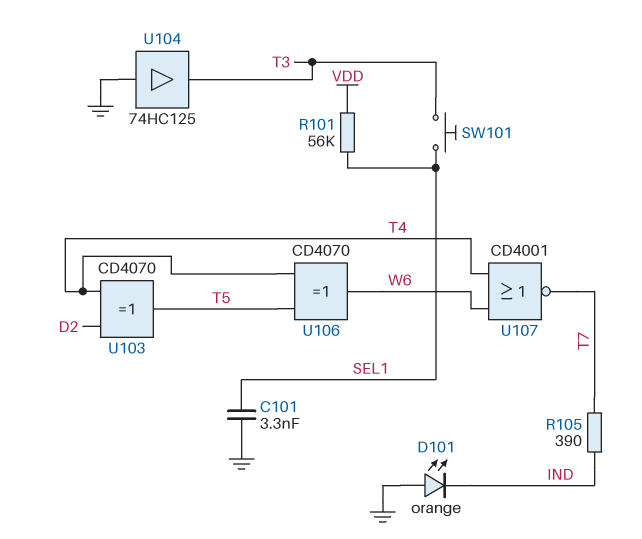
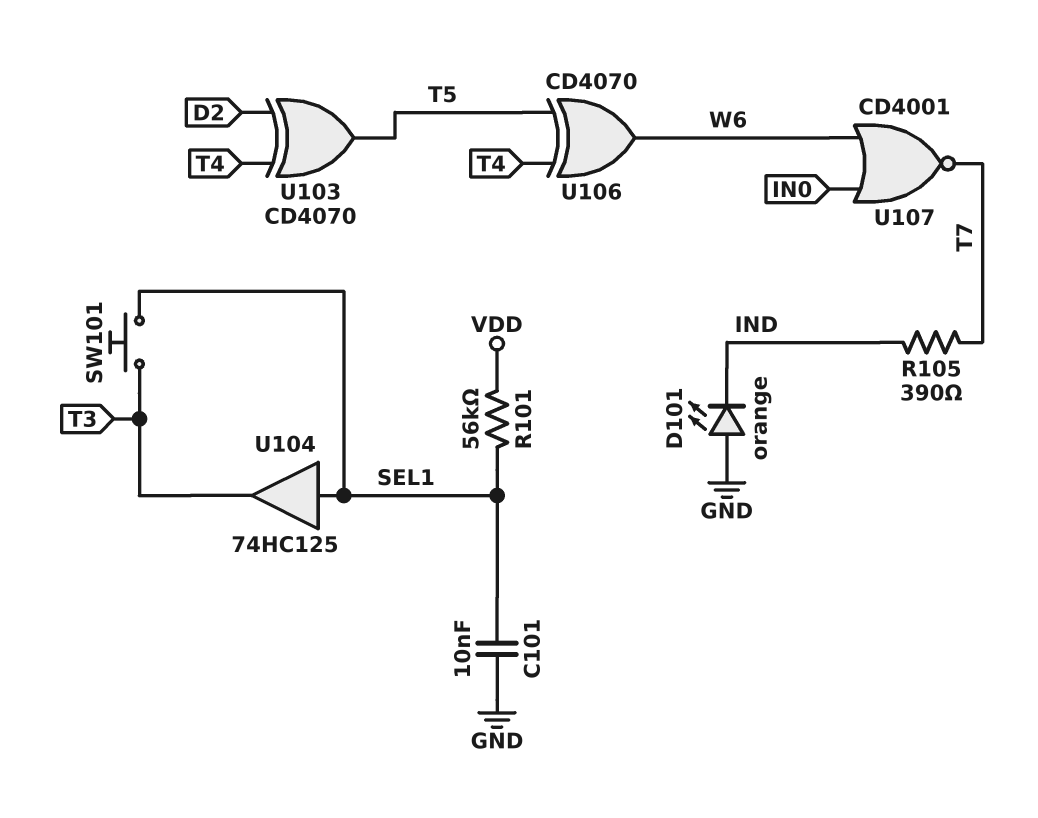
C101: 3.3nF (GND, SEL1) -> 10nF (GND, SEL1)
U104: buffer 74HC125 (in GND, out T3) -> buffer 74HC125 (in SEL1, out T3)
U107: NOR CD4001 (in T4, in W6, out T7) -> NOR CD4001 (in IN0, in W6, out T7)

